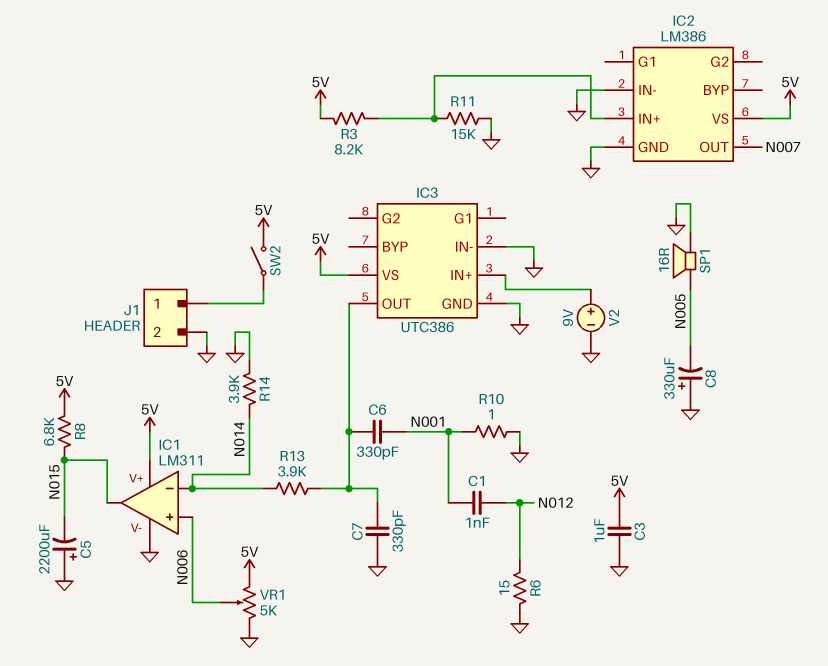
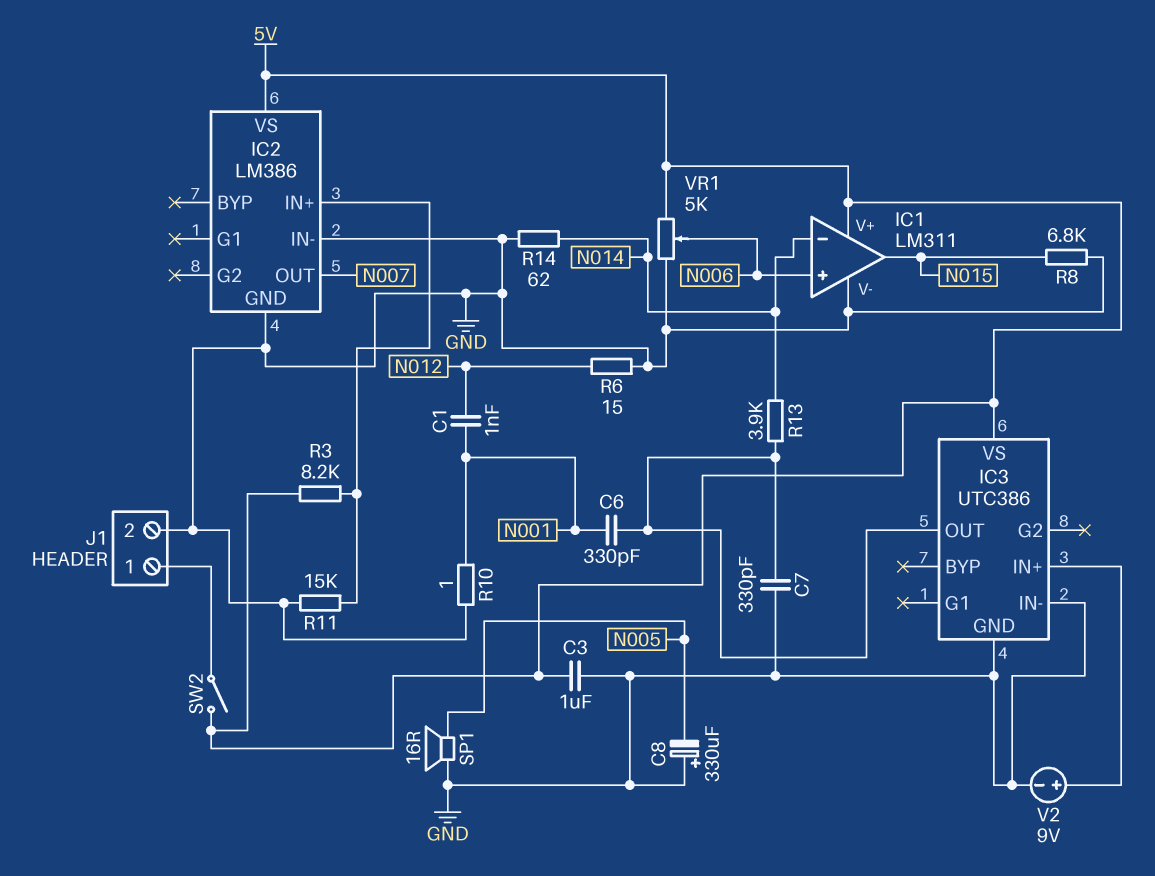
C5: 2200uF (plus GND, minus N015) -> none
R8: 6.8k (5V, N015) -> 6.8k (GND, N015)
R14: 3.9k (GND, N014) -> 62 (GND, N014)

